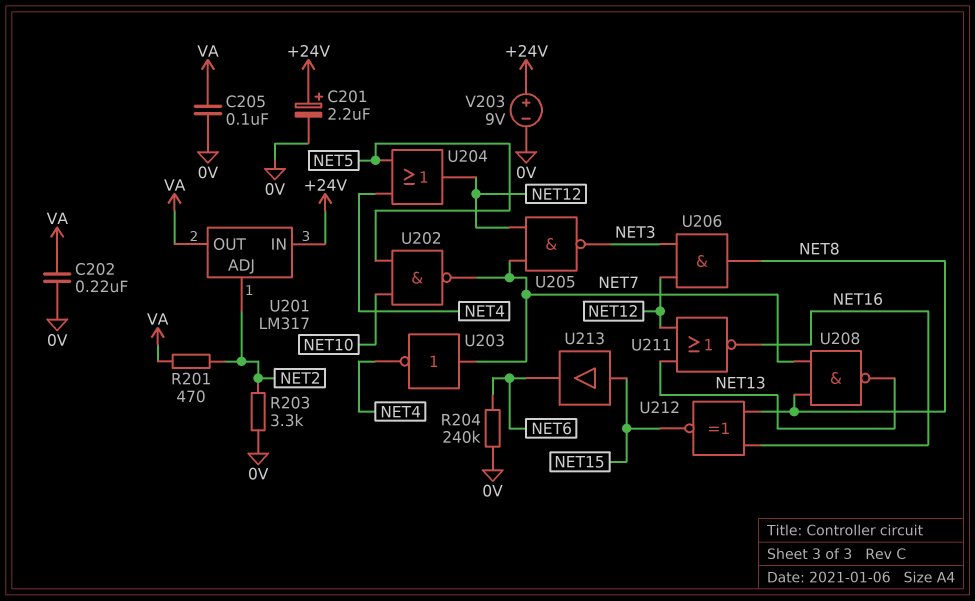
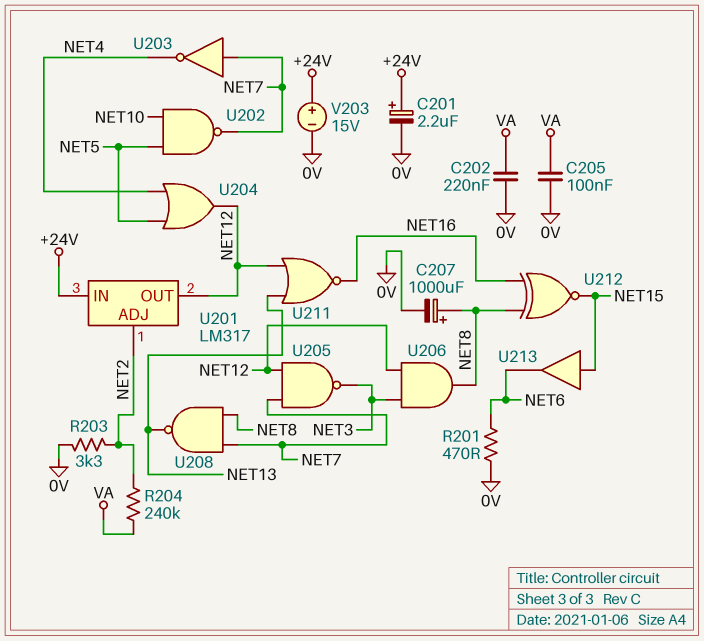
C207: none -> 1000uF (plus NET8, minus 0V)
R201: 470 (NET2, VA) -> 470 (0V, NET6)
R204: 240k (0V, NET6) -> 240k (NET2, VA)
U201 pin OUT: VA -> NET12
V203: 9V (plus +24V, minus 0V) -> 15V (plus +24V, minus 0V)

